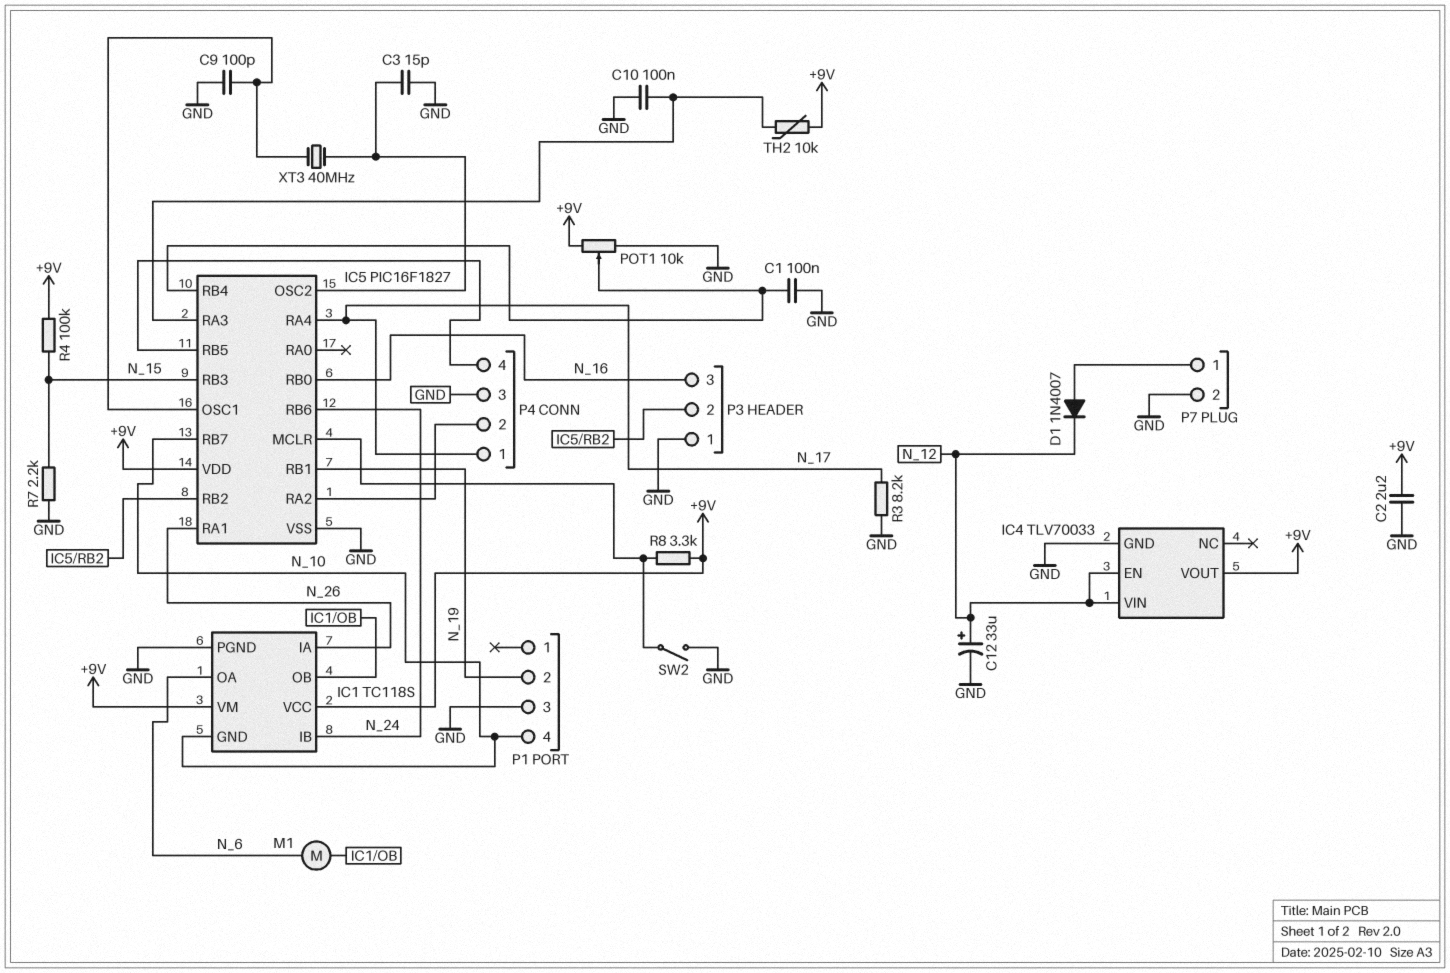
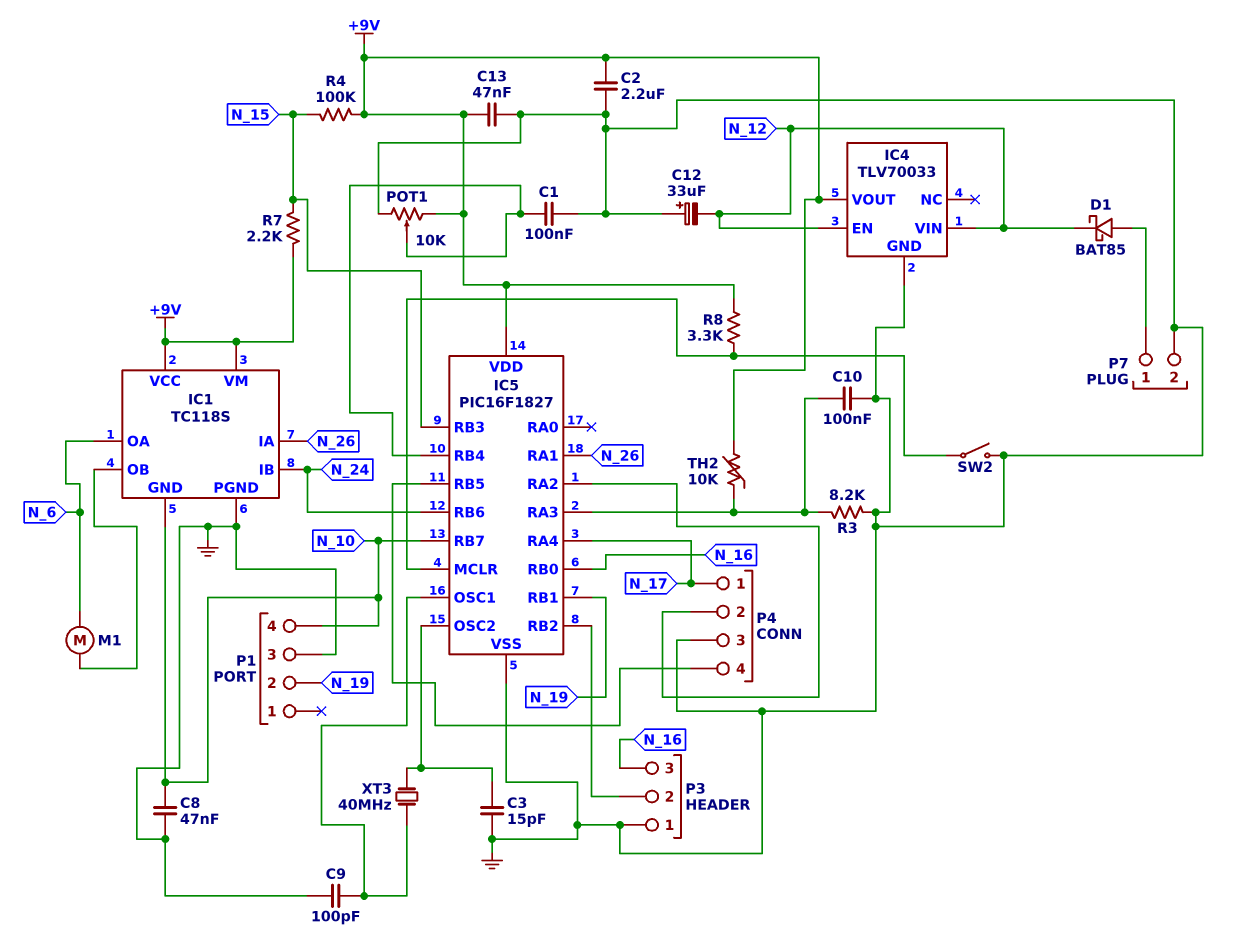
C8: none -> 47nF (GND, N_10)
C12: 33uF (plus N_12, minus GND) -> 33uF (plus GND, minus N_12)
C13: none -> 47nF (+9V, GND)
D1: diode 1N4007 (A P7/1, K N_12) -> schottky BAT85 (A P7/1, K N_12)
R3: 8.2k (GND, N_17) -> 8.2k (GND, IC5/RA3)
R7: 2.2k (GND, N_15) -> 2.2k (+9V, N_15)

